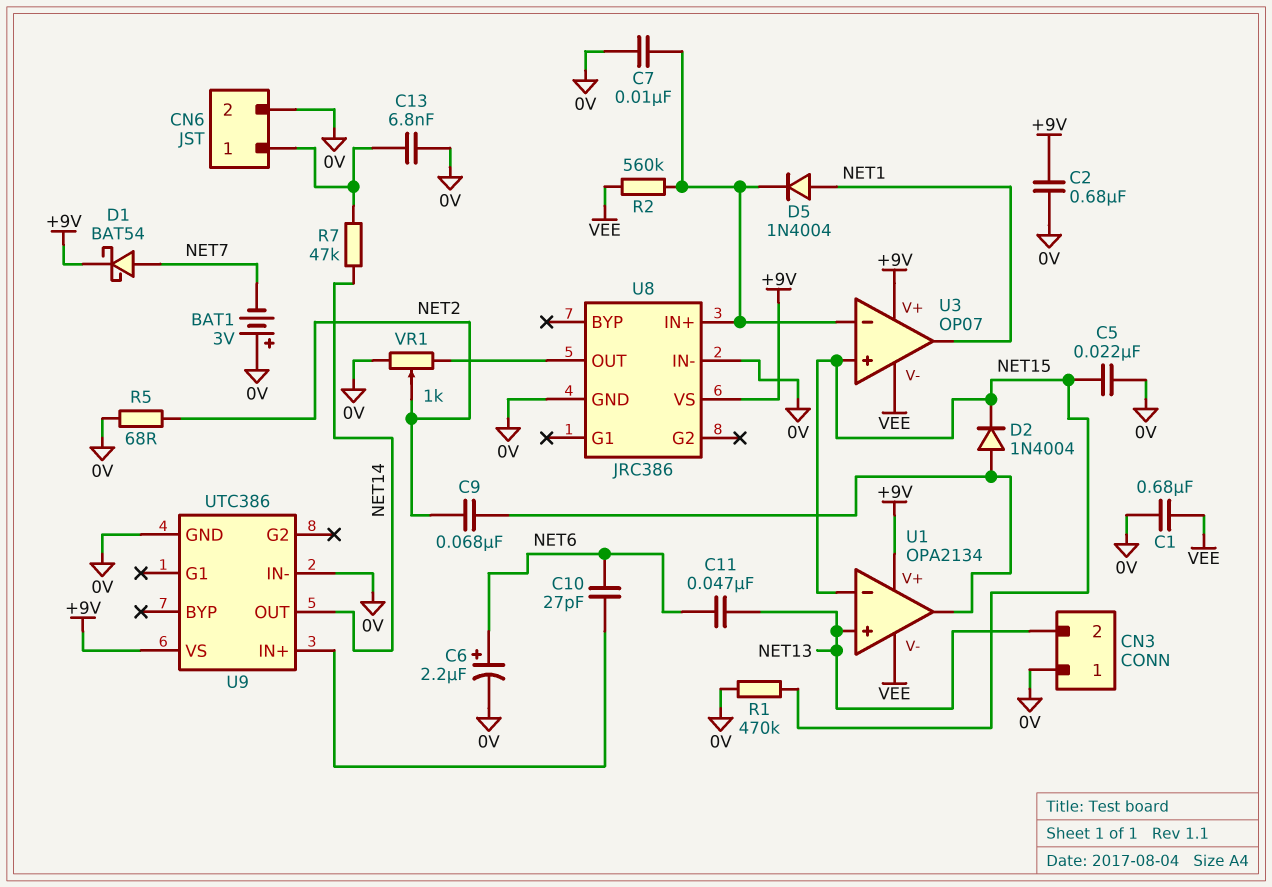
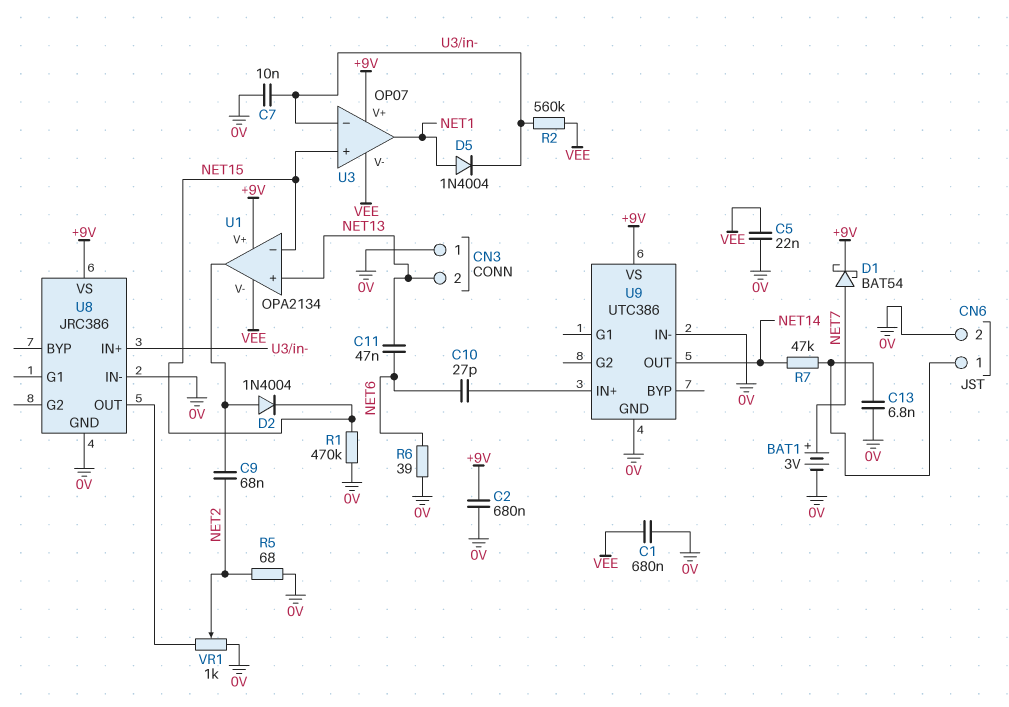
BAT1: 3V (plus 0V, minus NET7) -> 3V (plus NET7, minus 0V)
C5: 22nF (0V, NET15) -> 22nF (0V, VEE)
C6: 2.2uF (plus NET6, minus 0V) -> none
R6: none -> 39 (0V, NET6)

